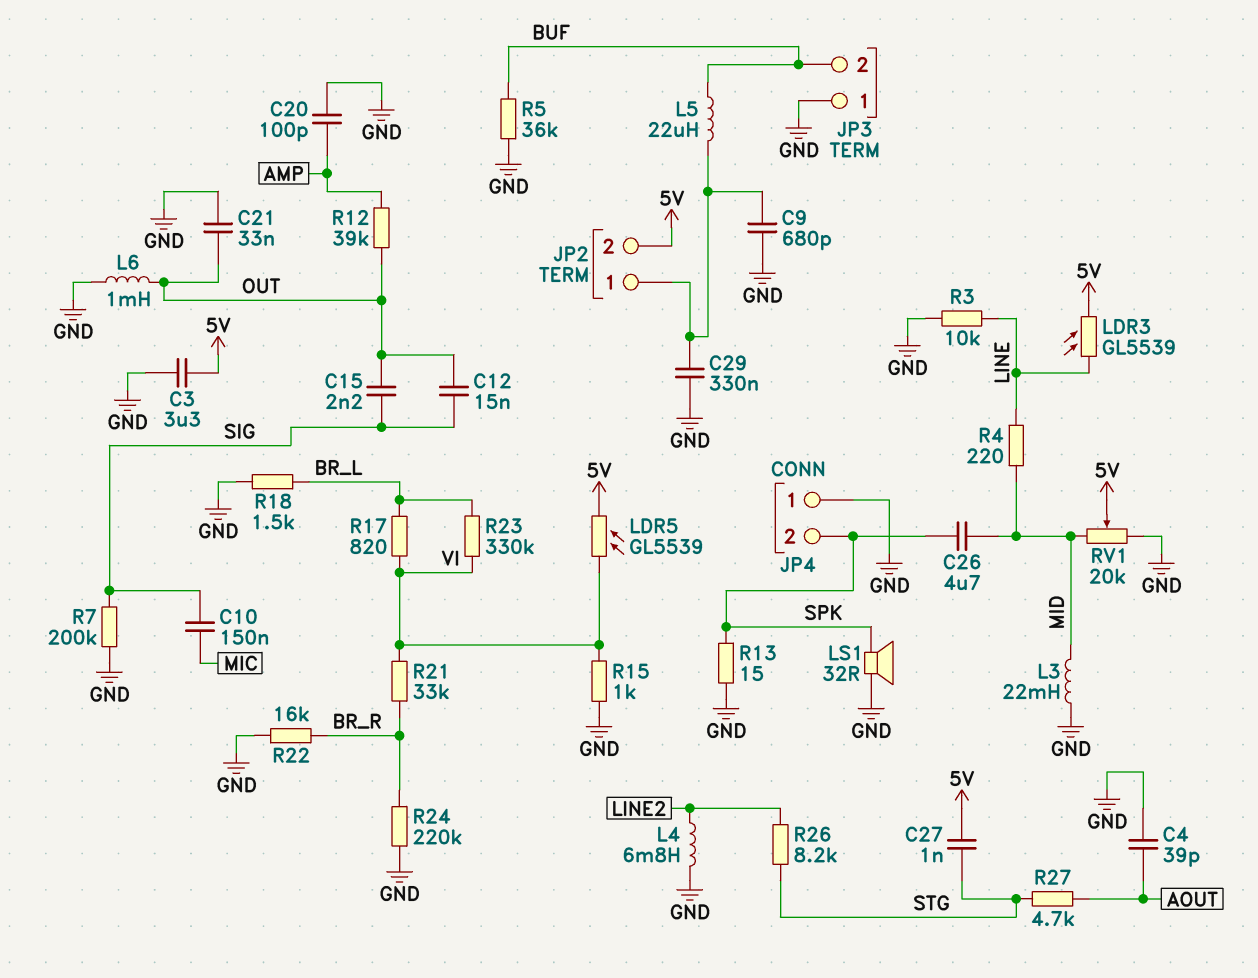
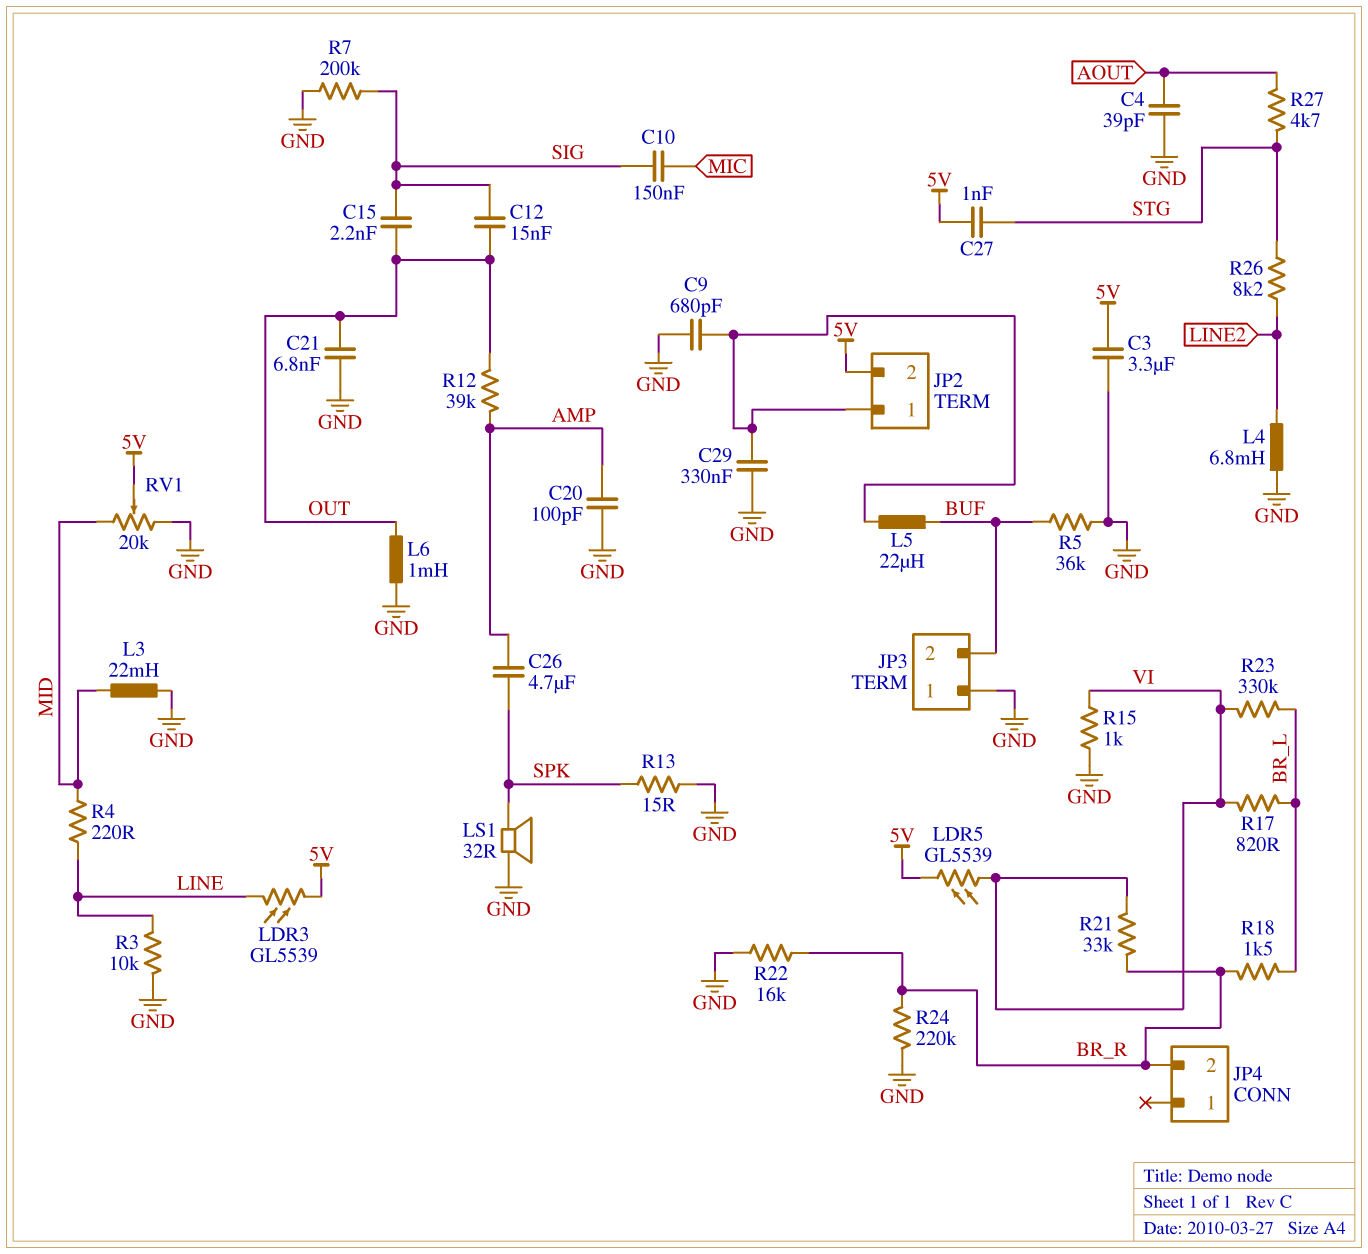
C21: 33nF (GND, OUT) -> 6.8nF (GND, OUT)
C26: 4.7uF (MID, SPK) -> 4.7uF (AMP, SPK)
JP4 pin 1: GND -> none
JP4 pin 2: SPK -> BR_R
R18: 1.5k (BR_L, GND) -> 1.5k (BR_L, BR_R)

